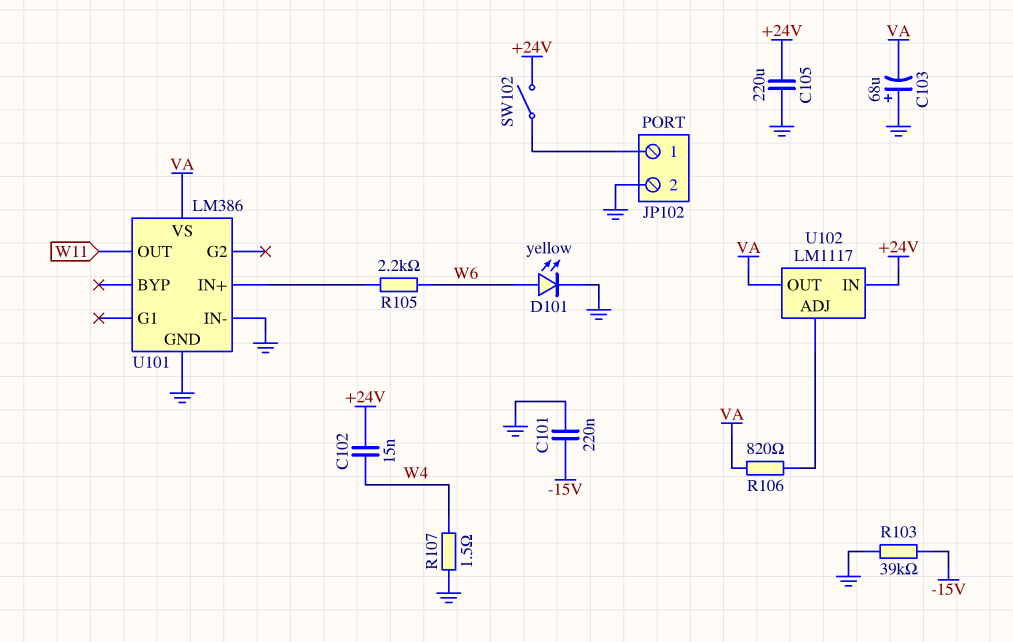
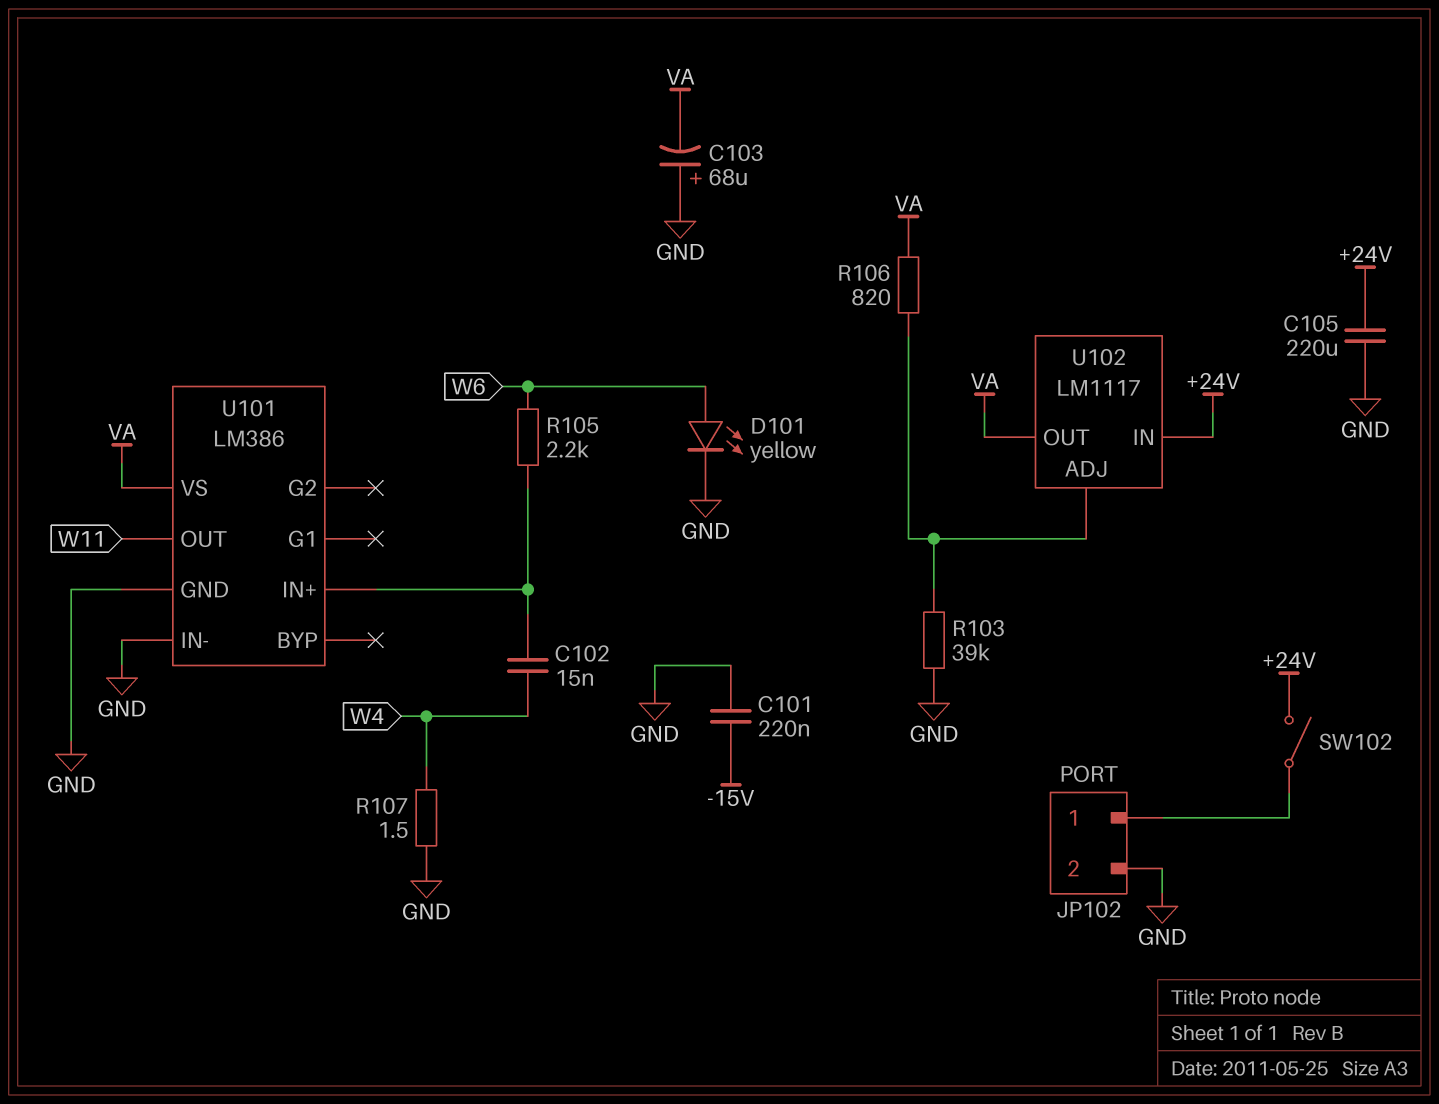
C102: 15nF (+24V, W4) -> 15nF (U101/IN+, W4)
R103: 39k (-15V, GND) -> 39k (GND, U102/ADJ)

